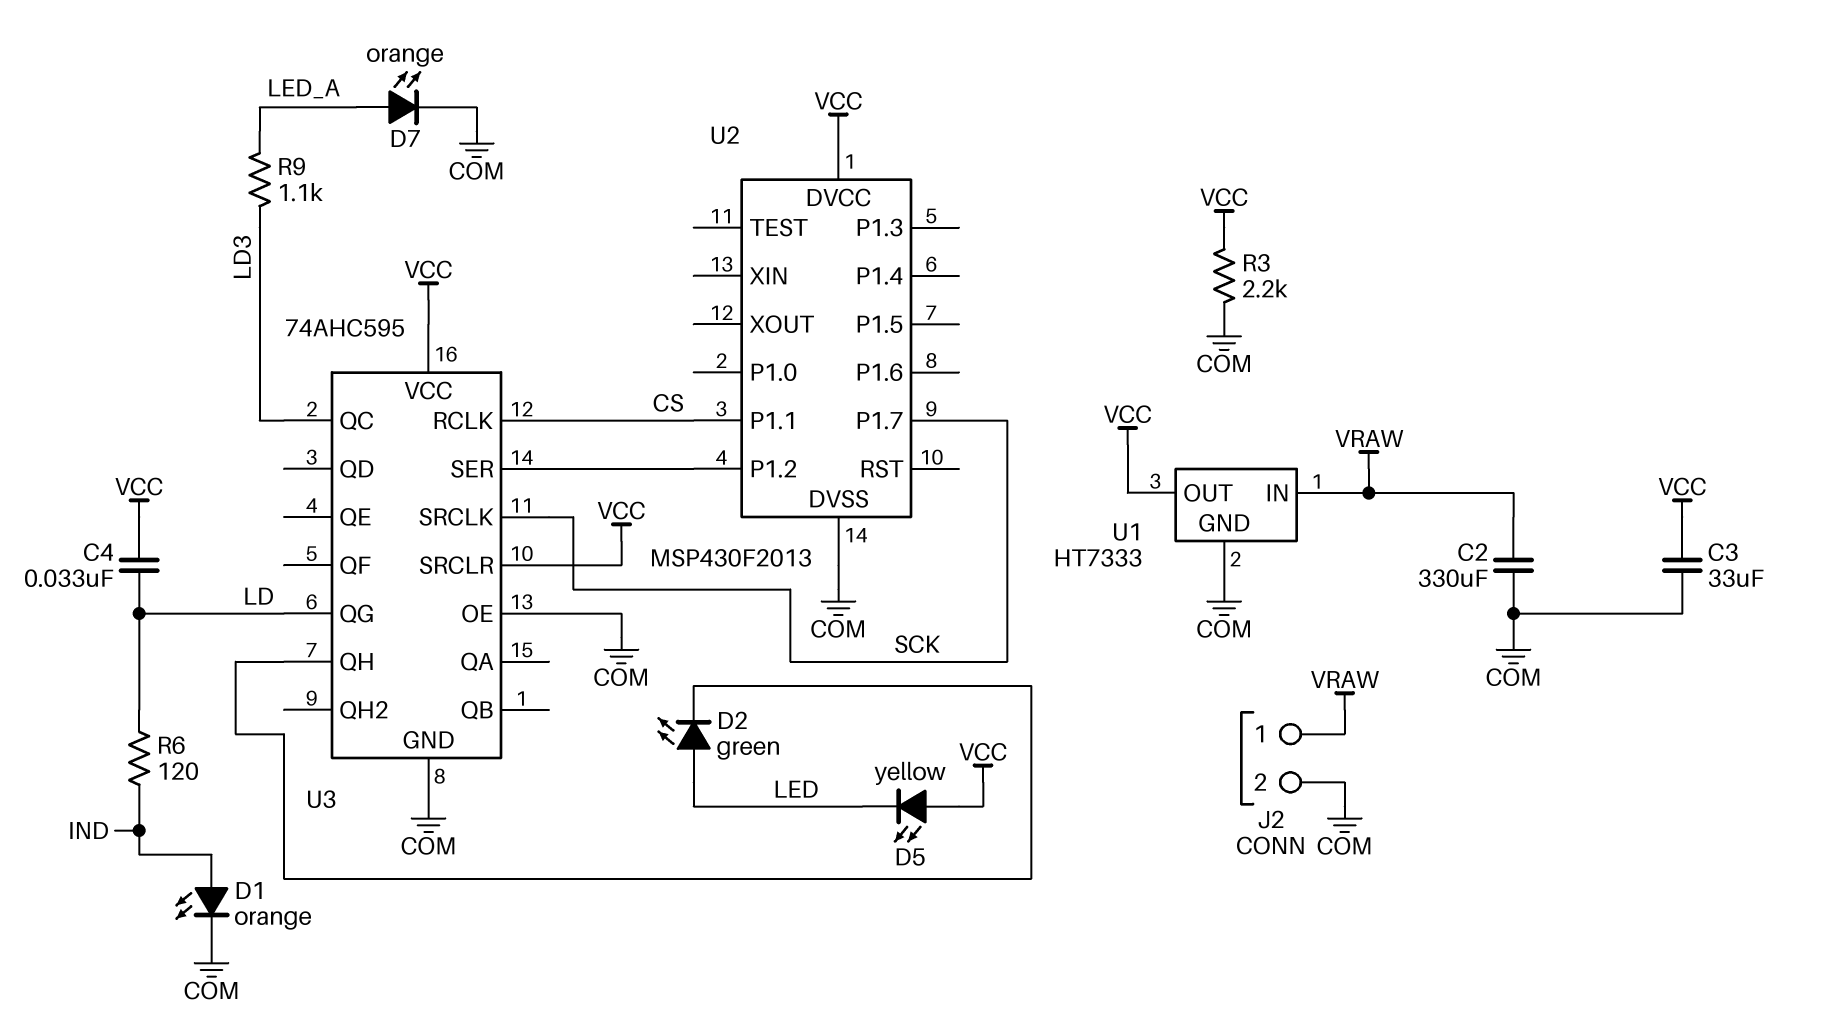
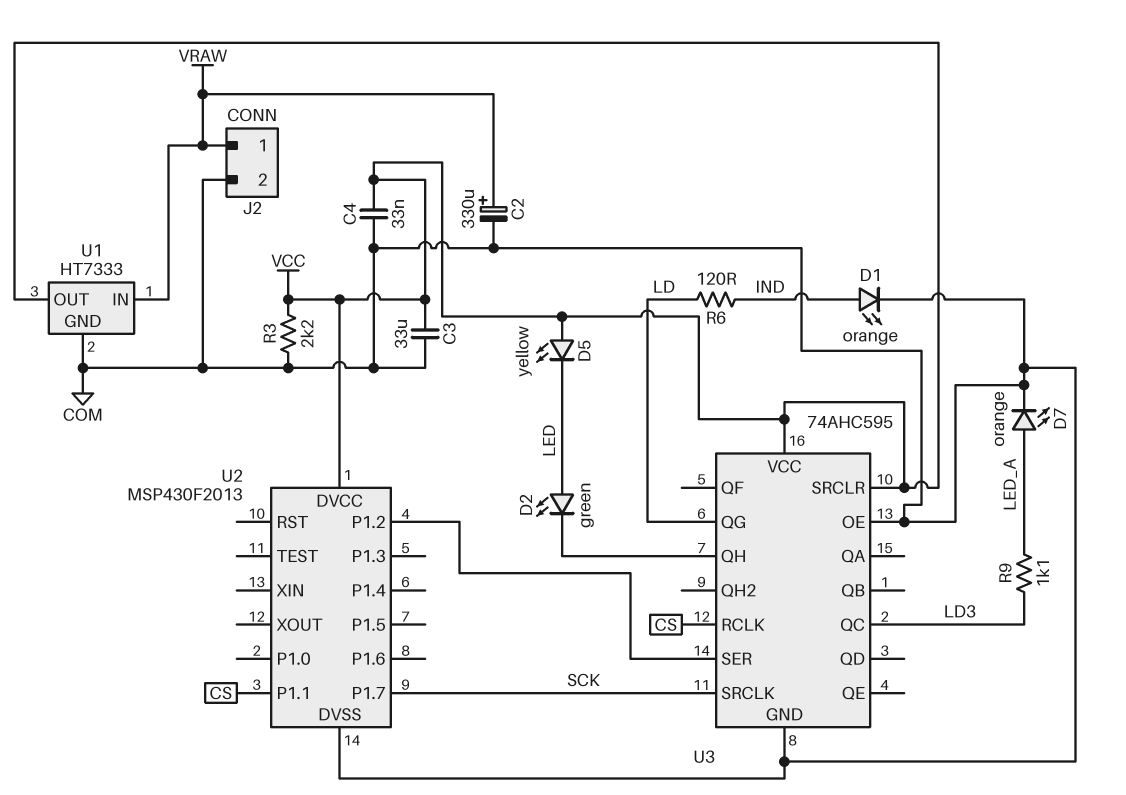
C2: 330uF (COM, VRAW) -> 330uF (plus VRAW, minus COM)
C4: 33nF (LD, VCC) -> 33nF (COM, VCC)

